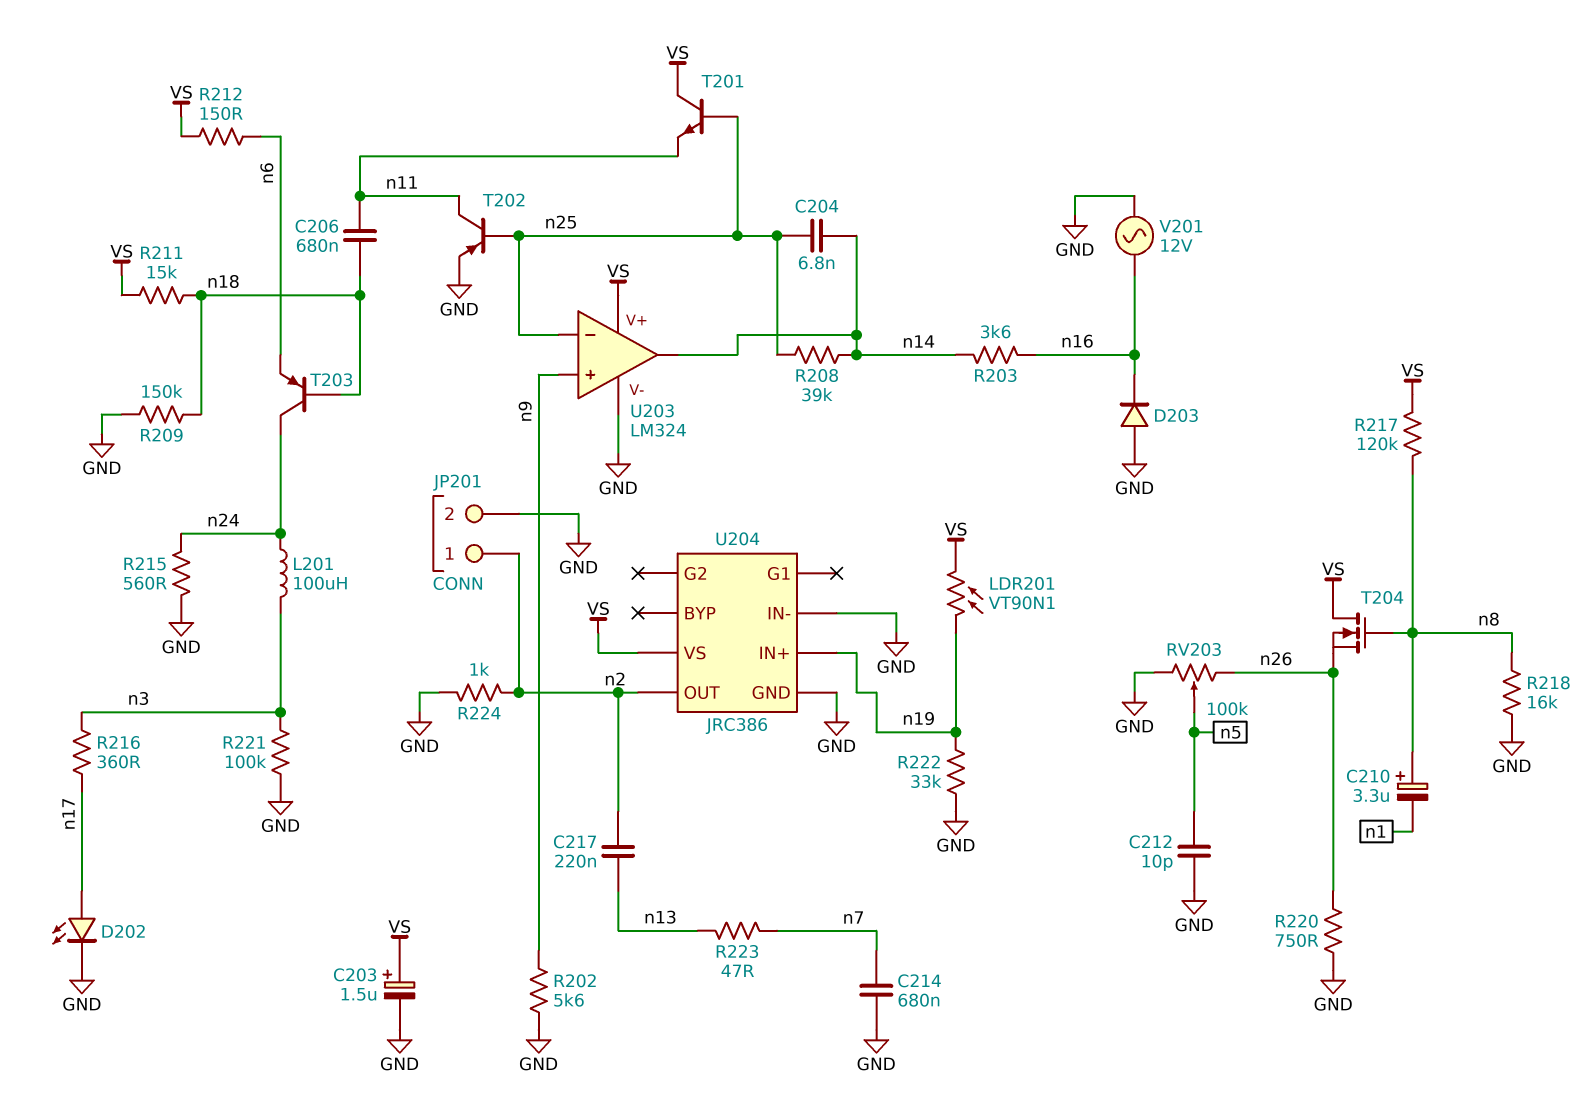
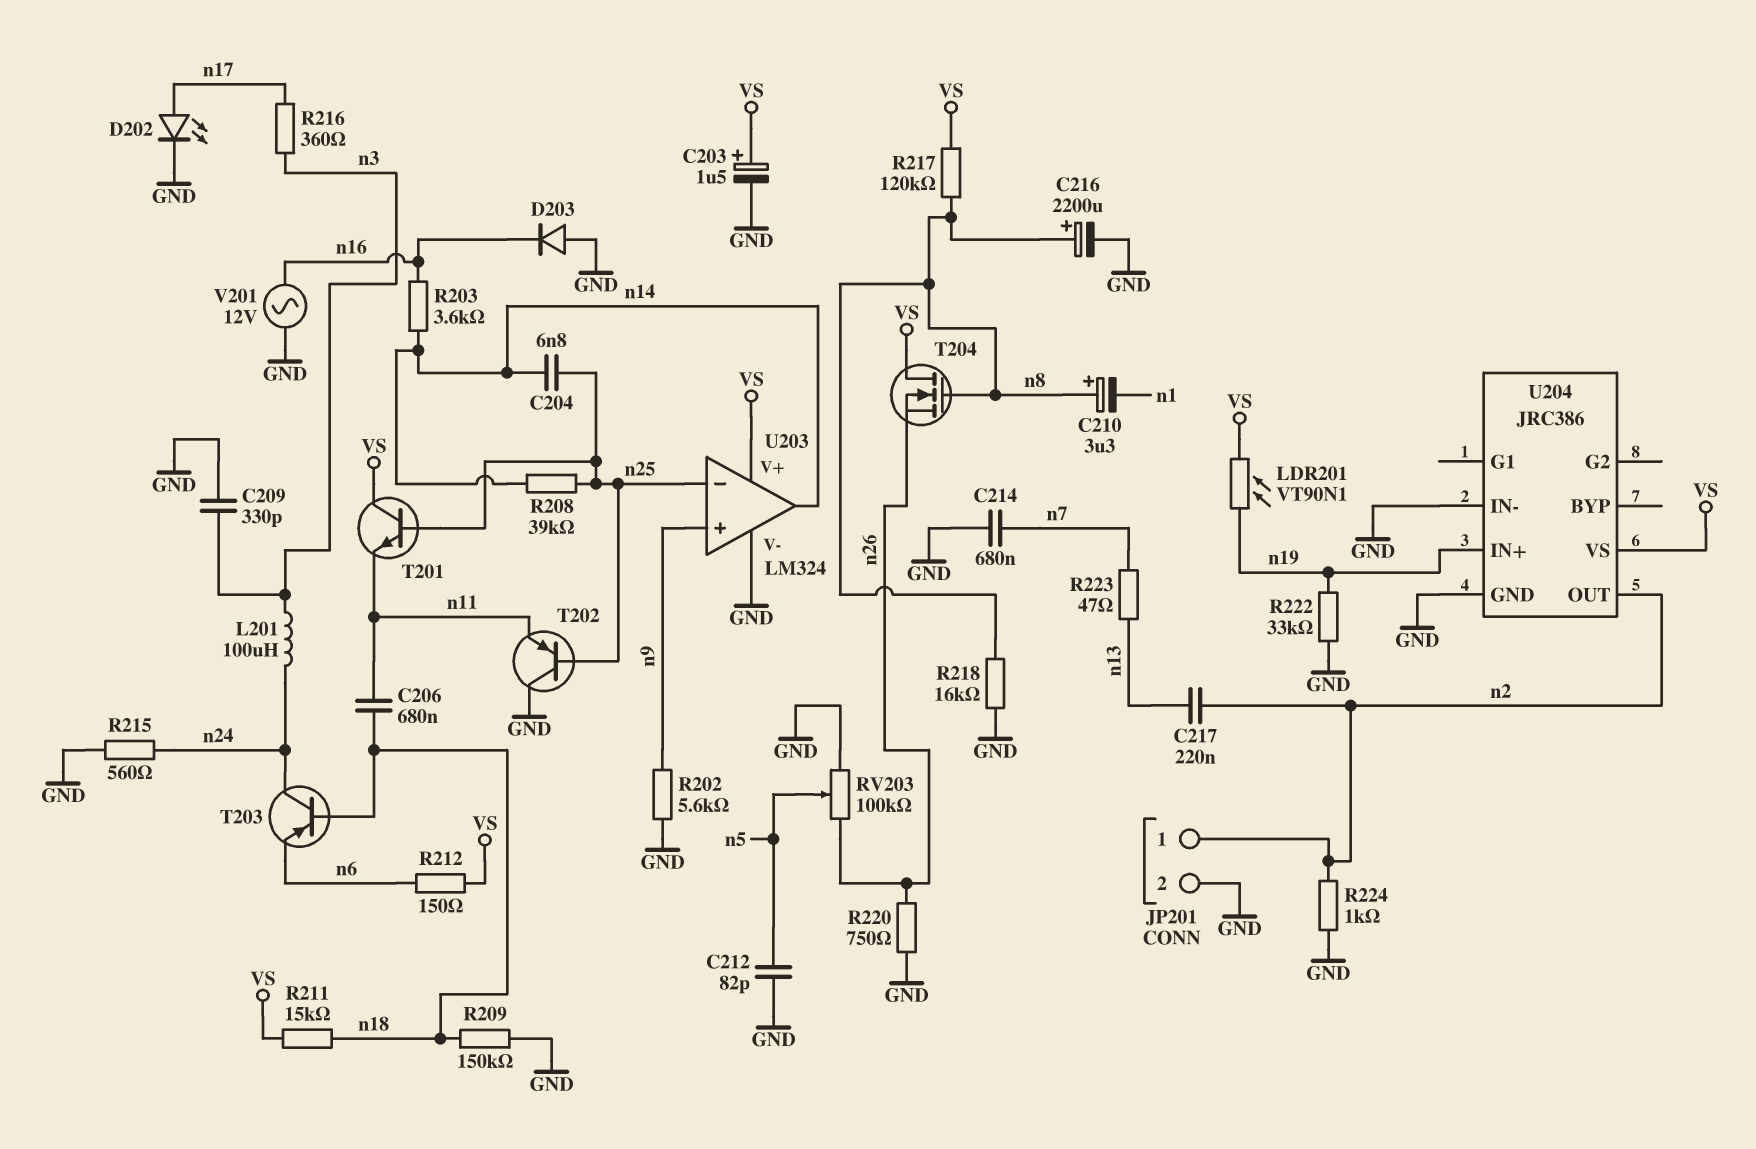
C209: none -> 330pF (GND, n3)
C212: 10pF (GND, n5) -> 82pF (GND, n5)
C216: none -> 2200uF (plus n8, minus GND)
R221: 100k (GND, n3) -> none
T202: PNP (B n25, C n11, E GND) -> PNP (B n25, C GND, E n11)

